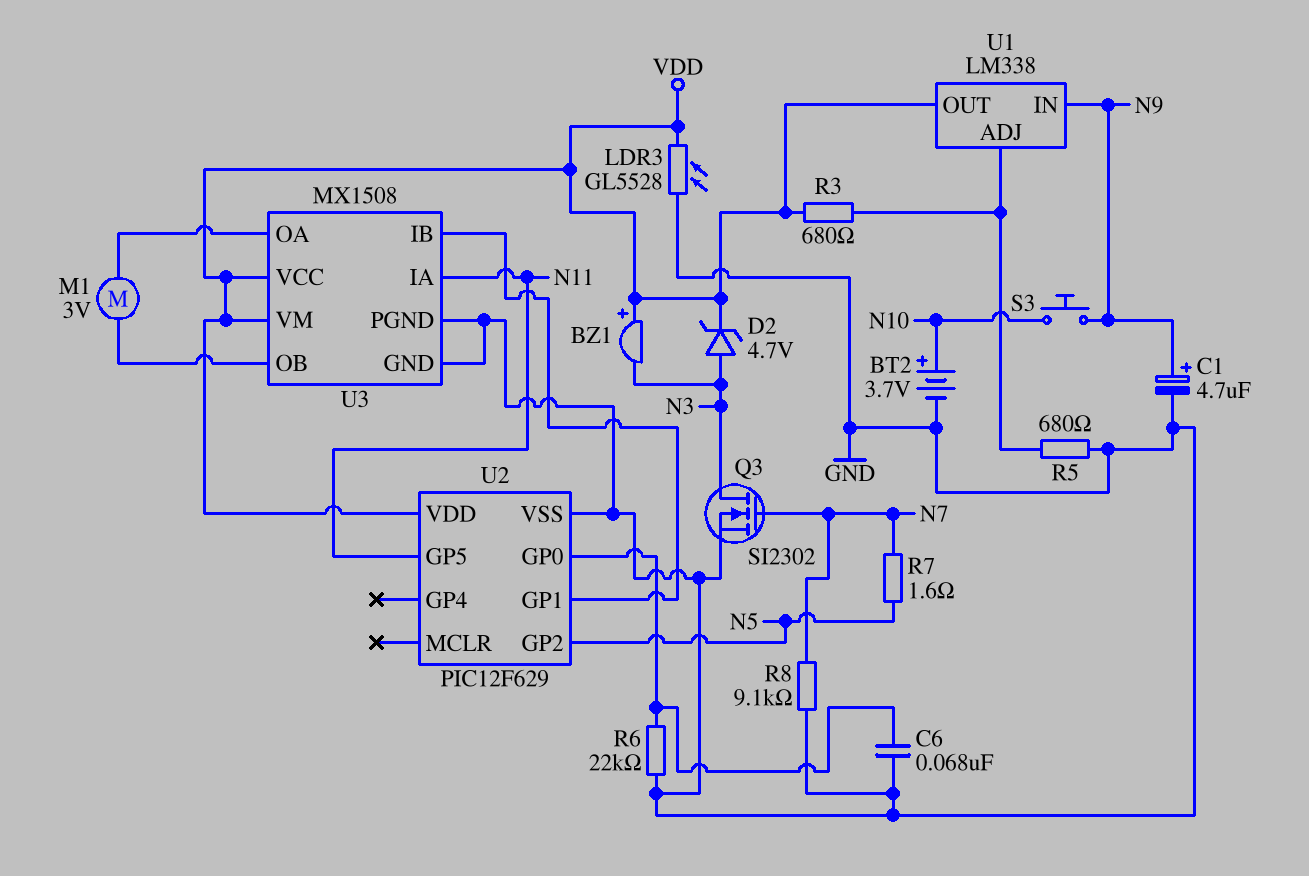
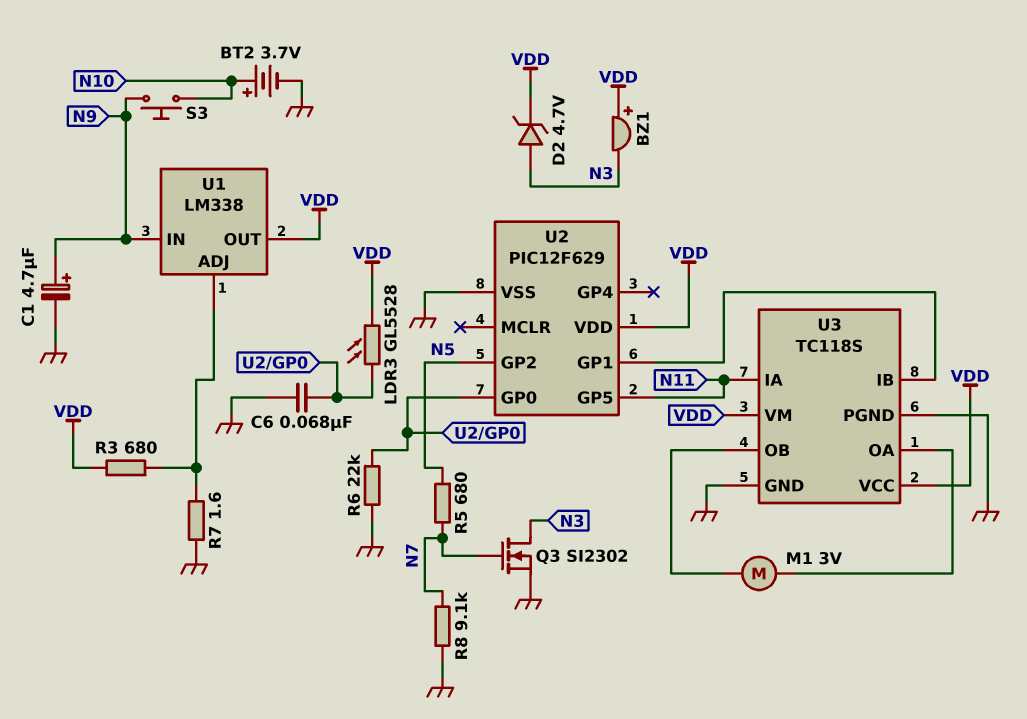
LDR3: GL5528 (GND, VDD) -> GL5528 (U2/GP0, VDD)
R5: 680 (GND, U1/ADJ) -> 680 (N5, N7)
R7: 1.6 (N5, N7) -> 1.6 (GND, U1/ADJ)
U3: MX1508 -> TC118S

